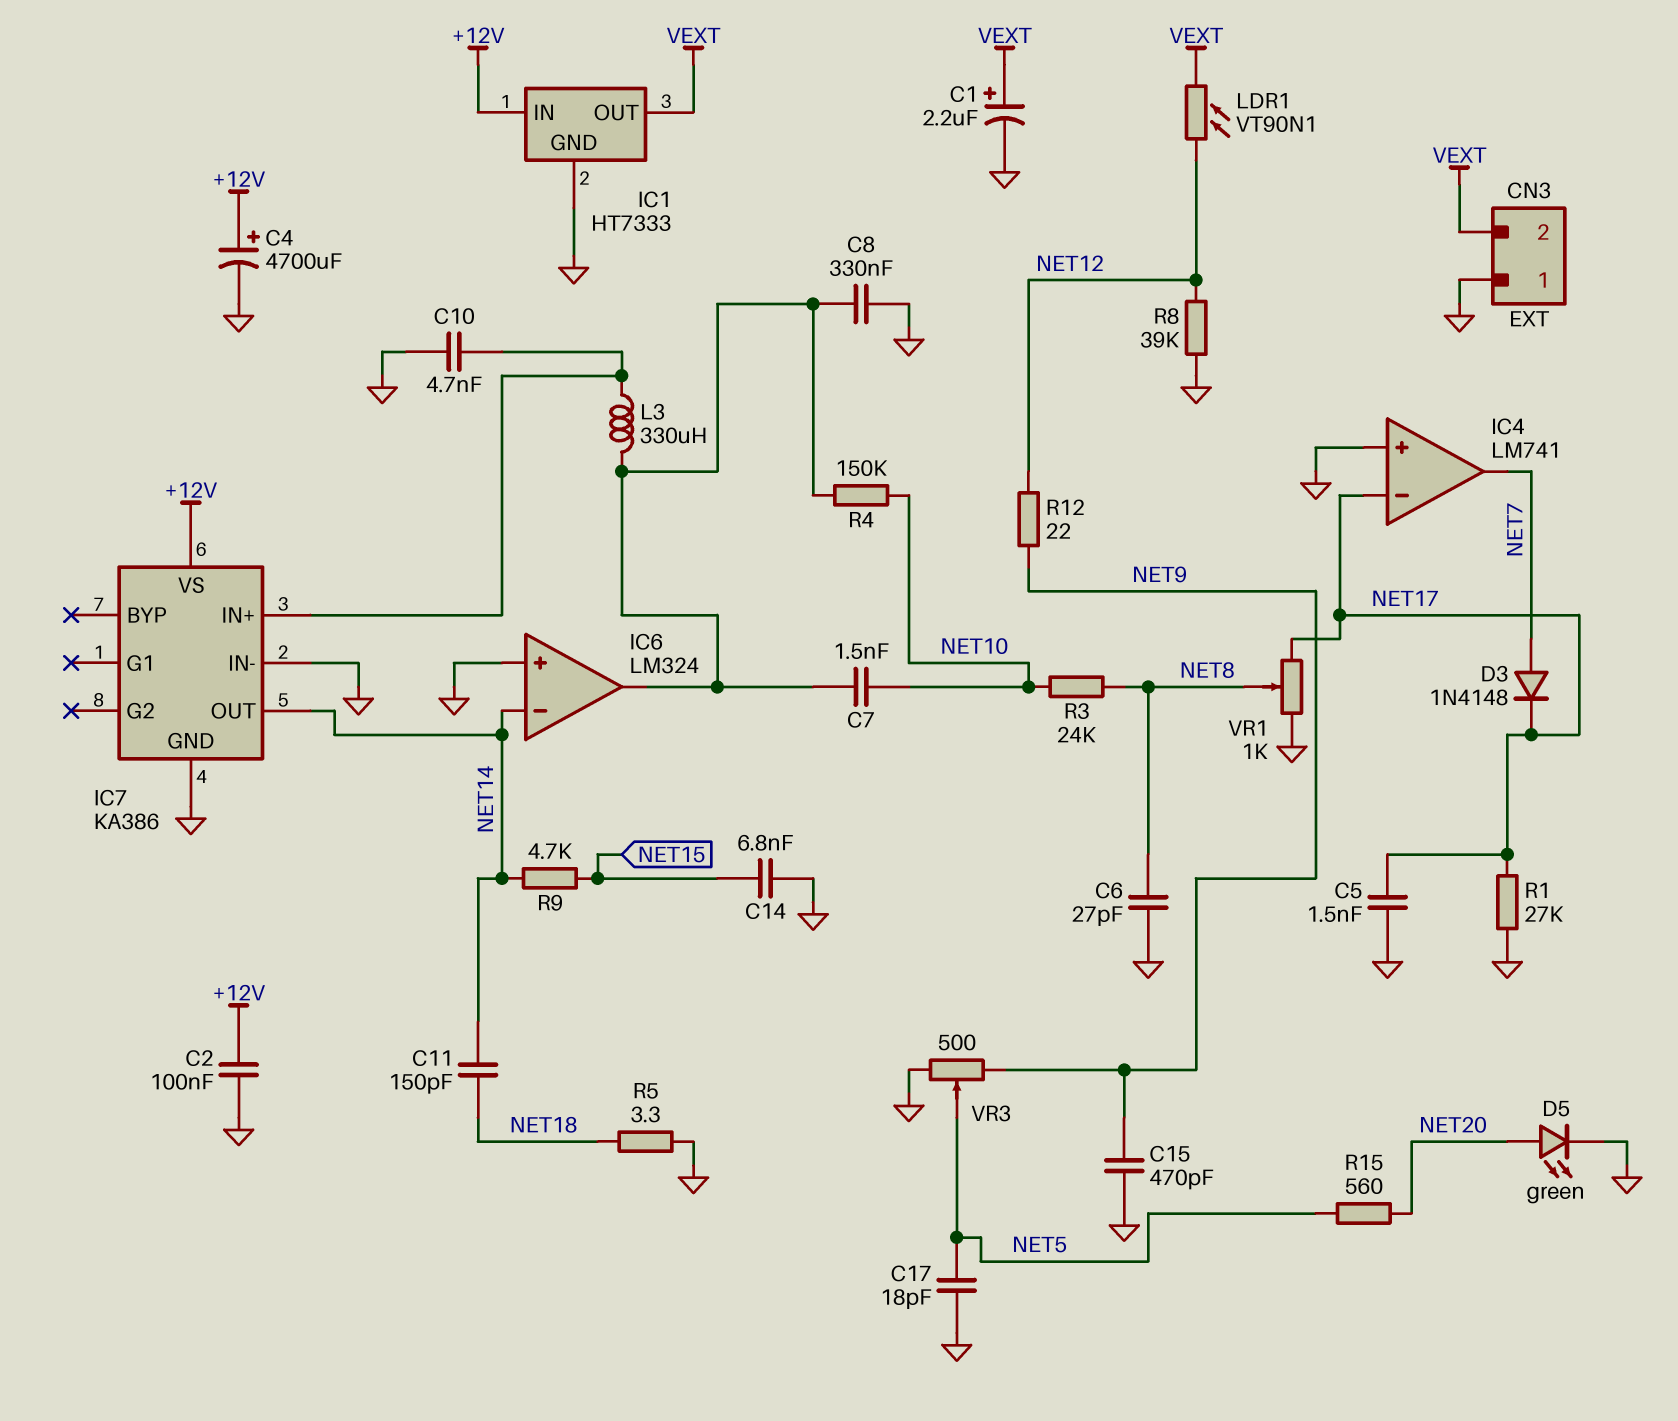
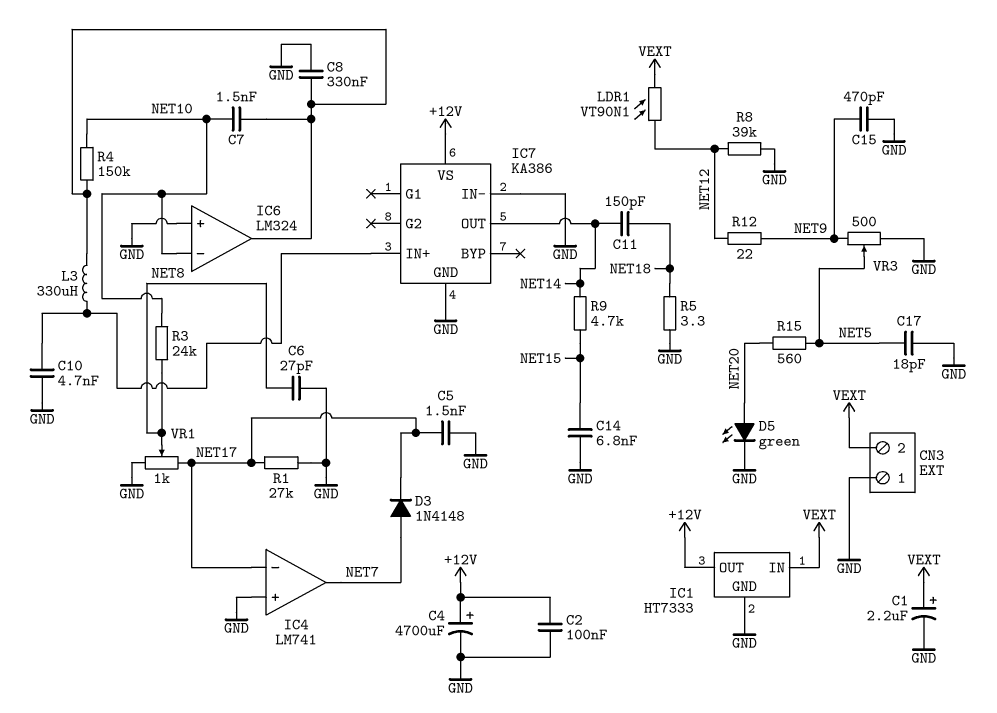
IC1 pin IN: +12V -> VEXT
IC1 pin OUT: VEXT -> +12V
IC6 pin in-: NET14 -> NET10

